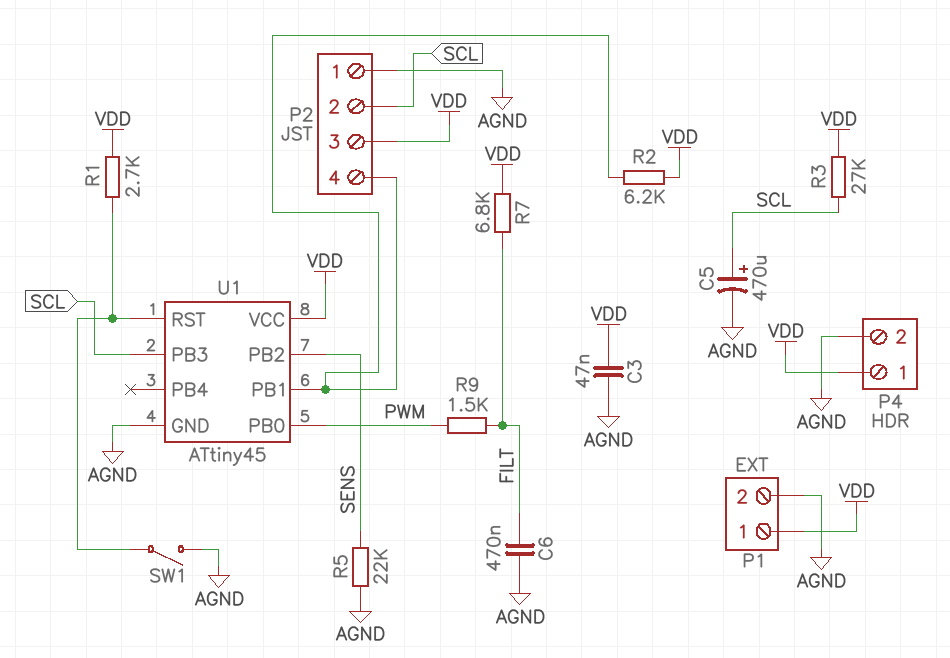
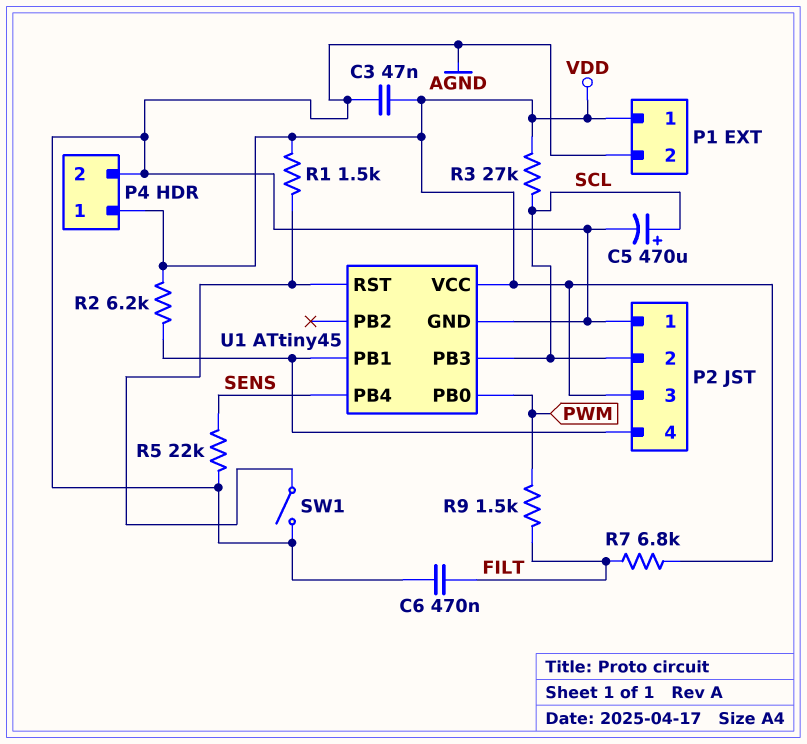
R1: 2.7k (U1/RST, VDD) -> 1.5k (U1/RST, VDD)
U1 pin PB2: SENS -> none
U1 pin PB4: none -> SENS

